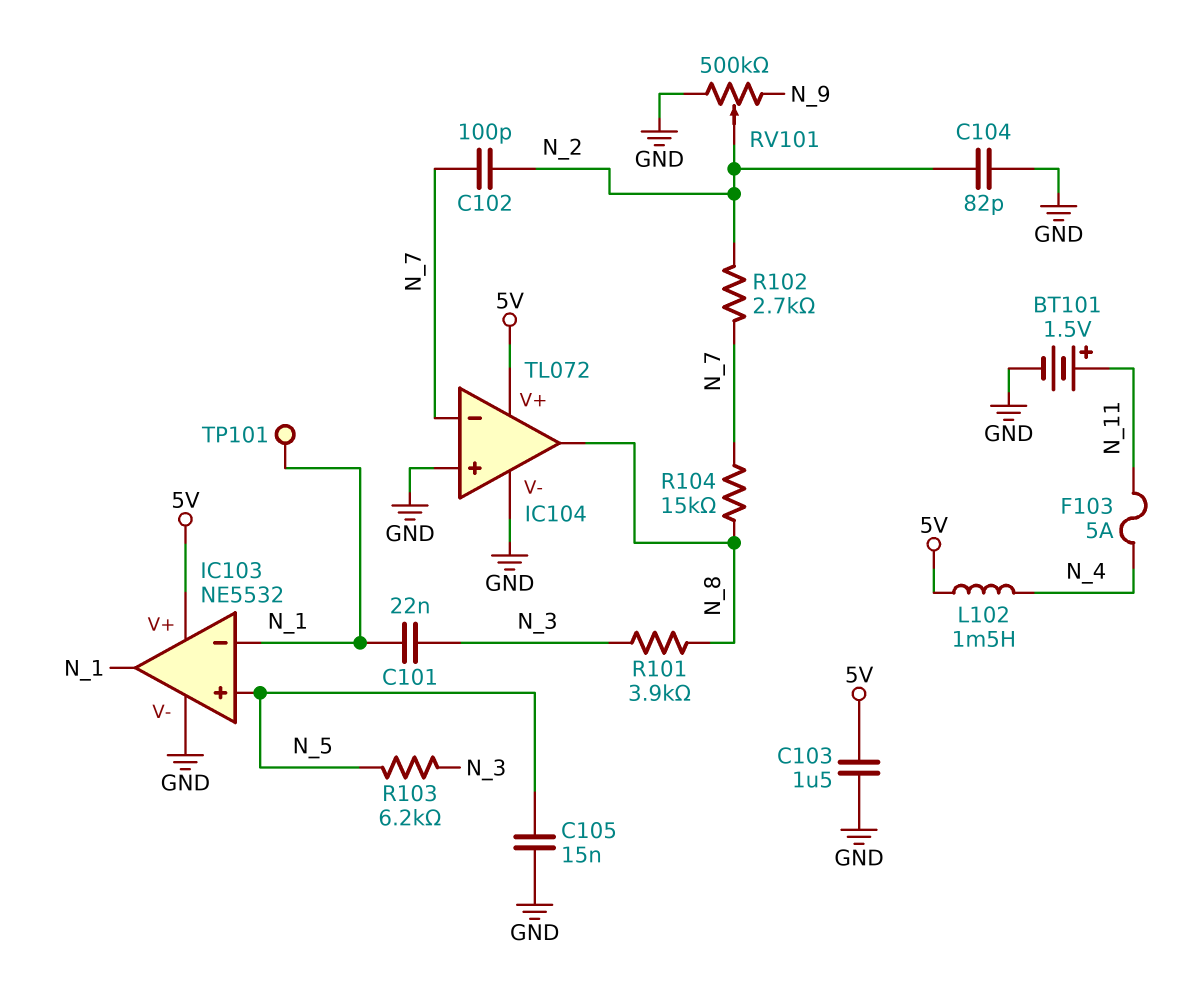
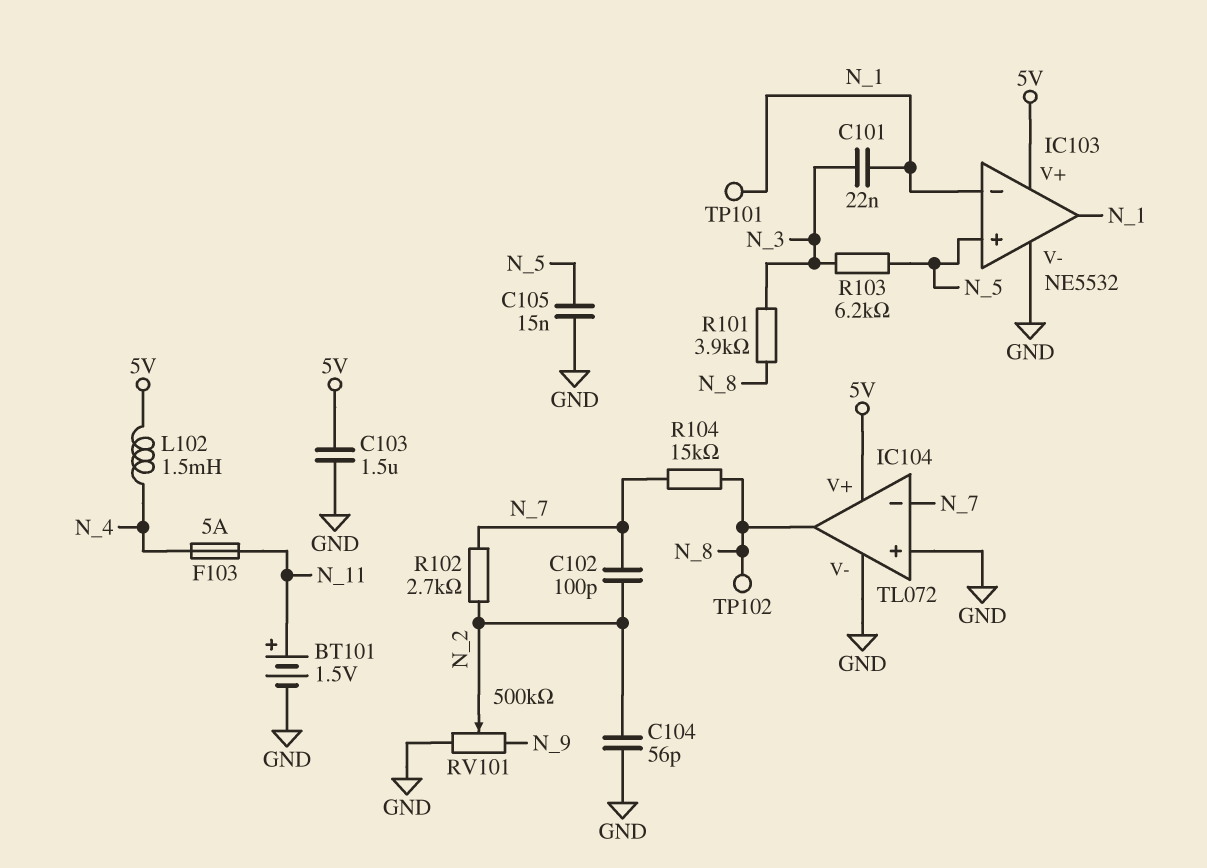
C104: 82pF (GND, N_2) -> 56pF (GND, N_2)
TP102: none -> test point (N_8)

